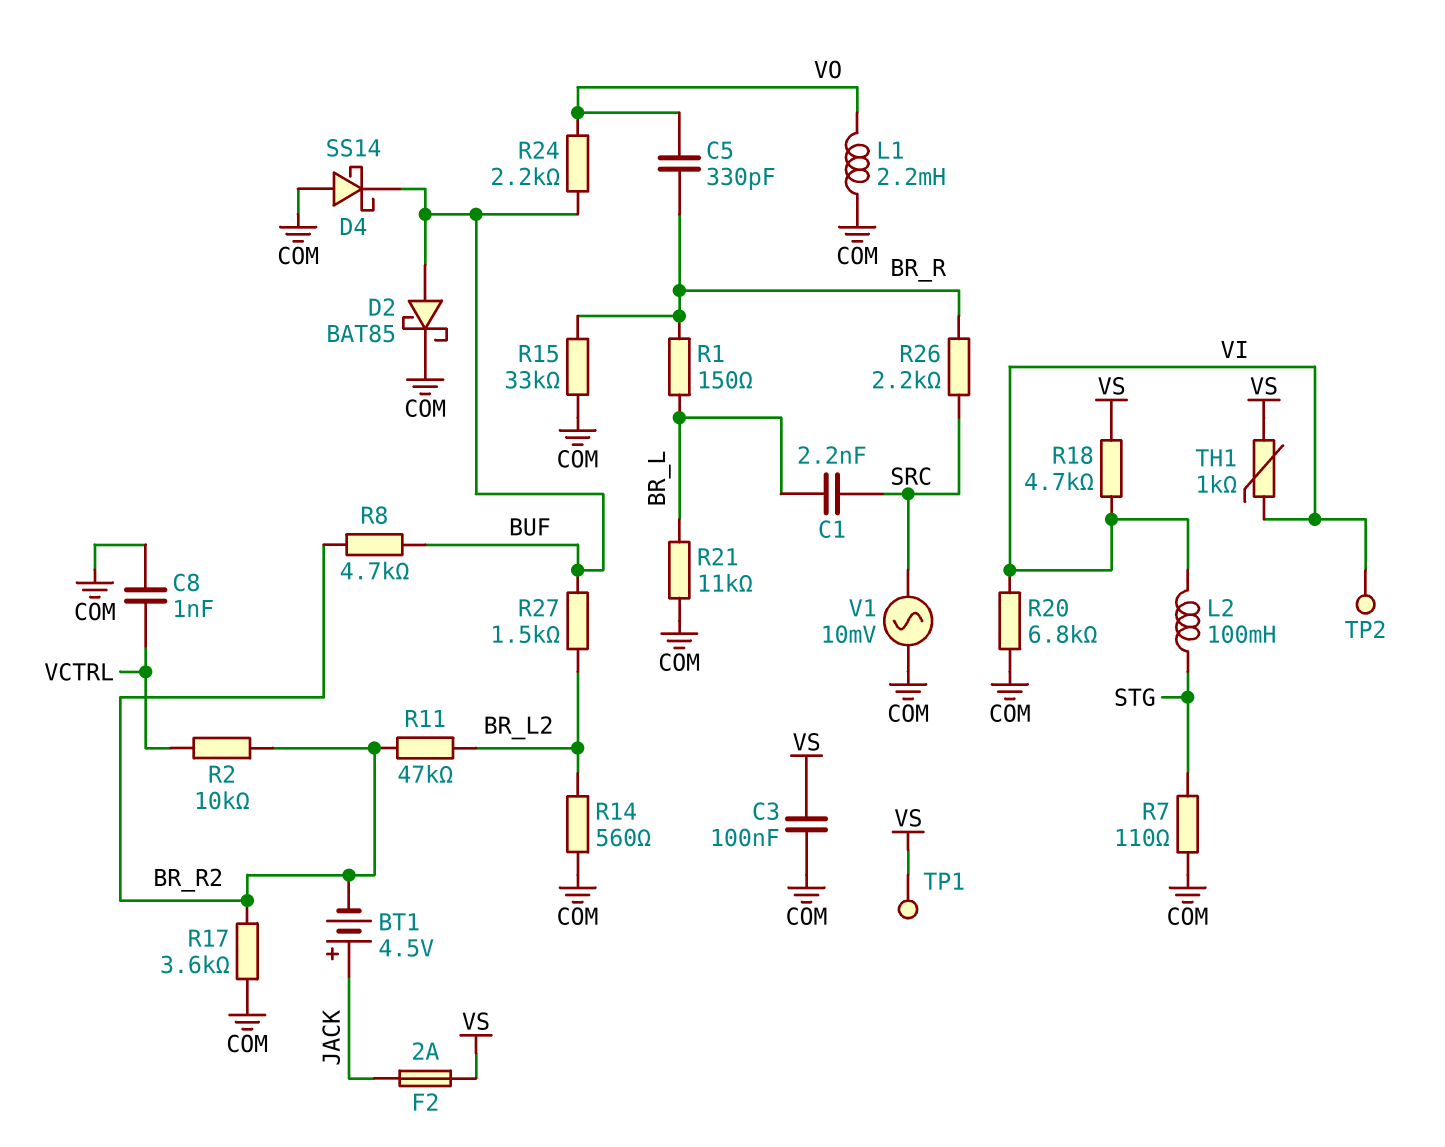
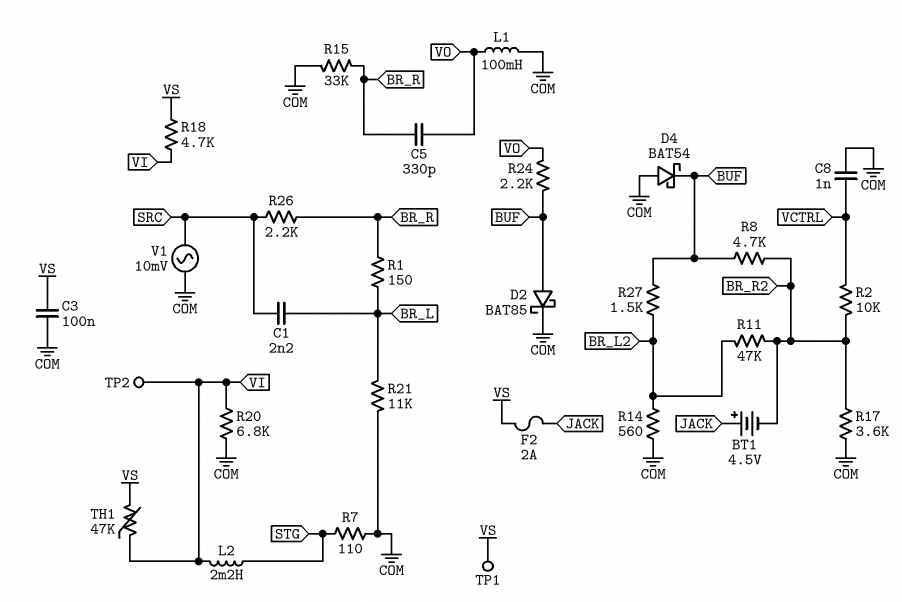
D4: schottky SS14 (A COM, K BUF) -> schottky BAT54 (A COM, K BUF)
L1: 2.2mH (COM, VO) -> 100mH (COM, VO)
L2: 100mH (STG, VI) -> 2.2mH (STG, VI)
TH1: 1k (VI, VS) -> 47k (VI, VS)

